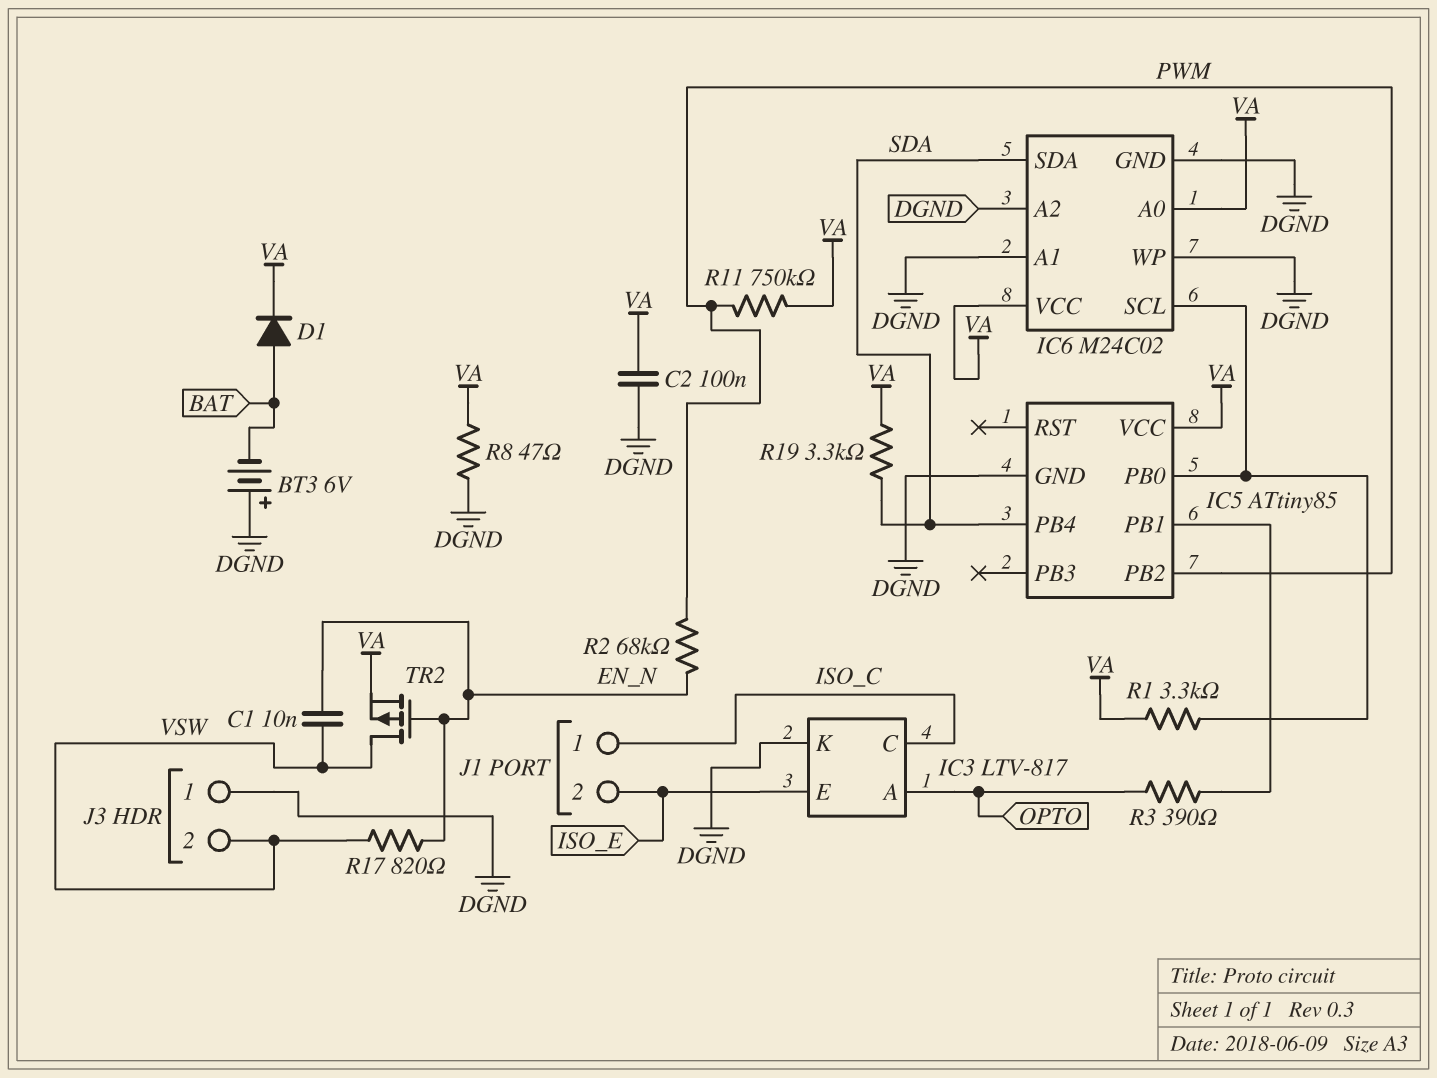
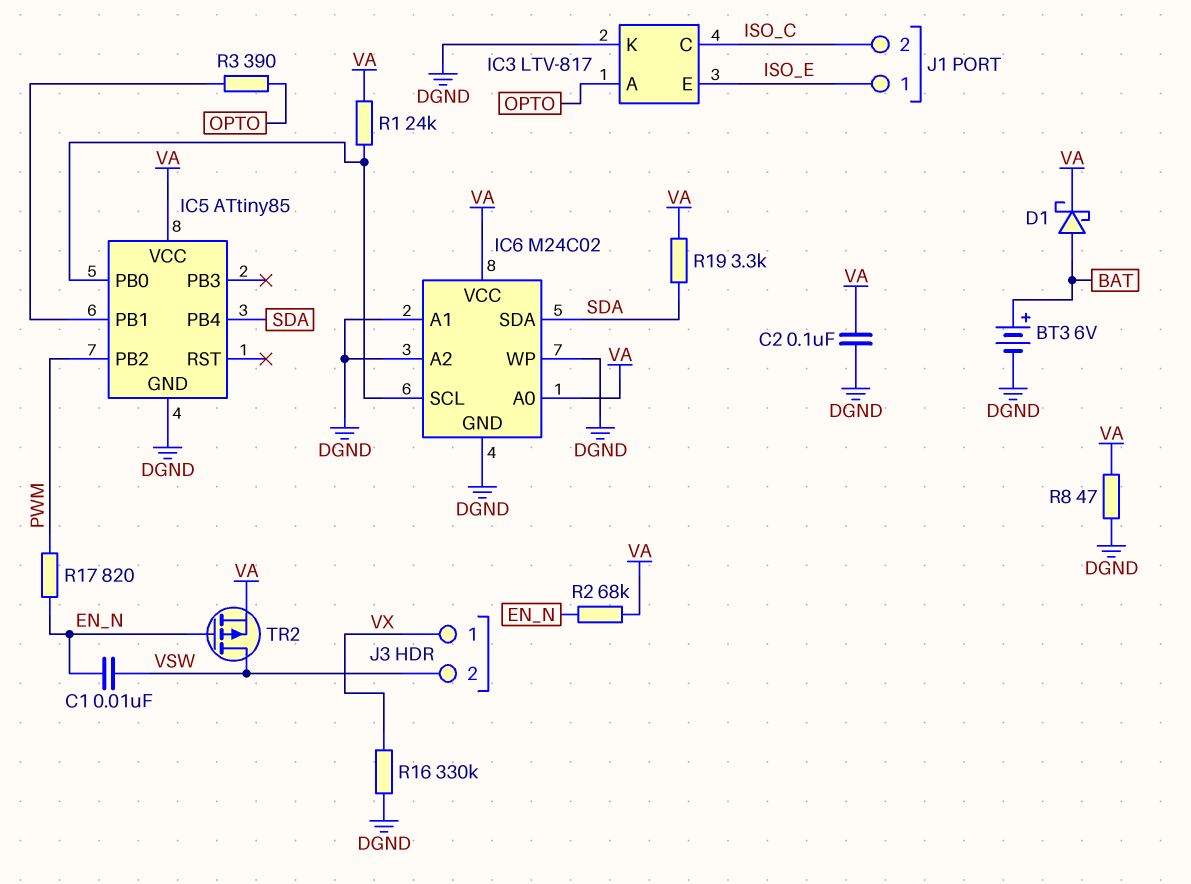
BT3: 6V (plus DGND, minus BAT) -> 6V (plus BAT, minus DGND)
D1: diode (A BAT, K VA) -> schottky (A BAT, K VA)
J1 pin 1: ISO_C -> ISO_E
J1 pin 2: ISO_E -> ISO_C
J3 pin 1: DGND -> VX
R1: 3.3k (IC5/PB0, VA) -> 24k (IC5/PB0, VA)
R2: 68k (EN_N, PWM) -> 68k (EN_N, VA)
R11: 750k (PWM, VA) -> none
R16: none -> 330k (DGND, VX)
R17: 820 (EN_N, VSW) -> 820 (EN_N, PWM)

